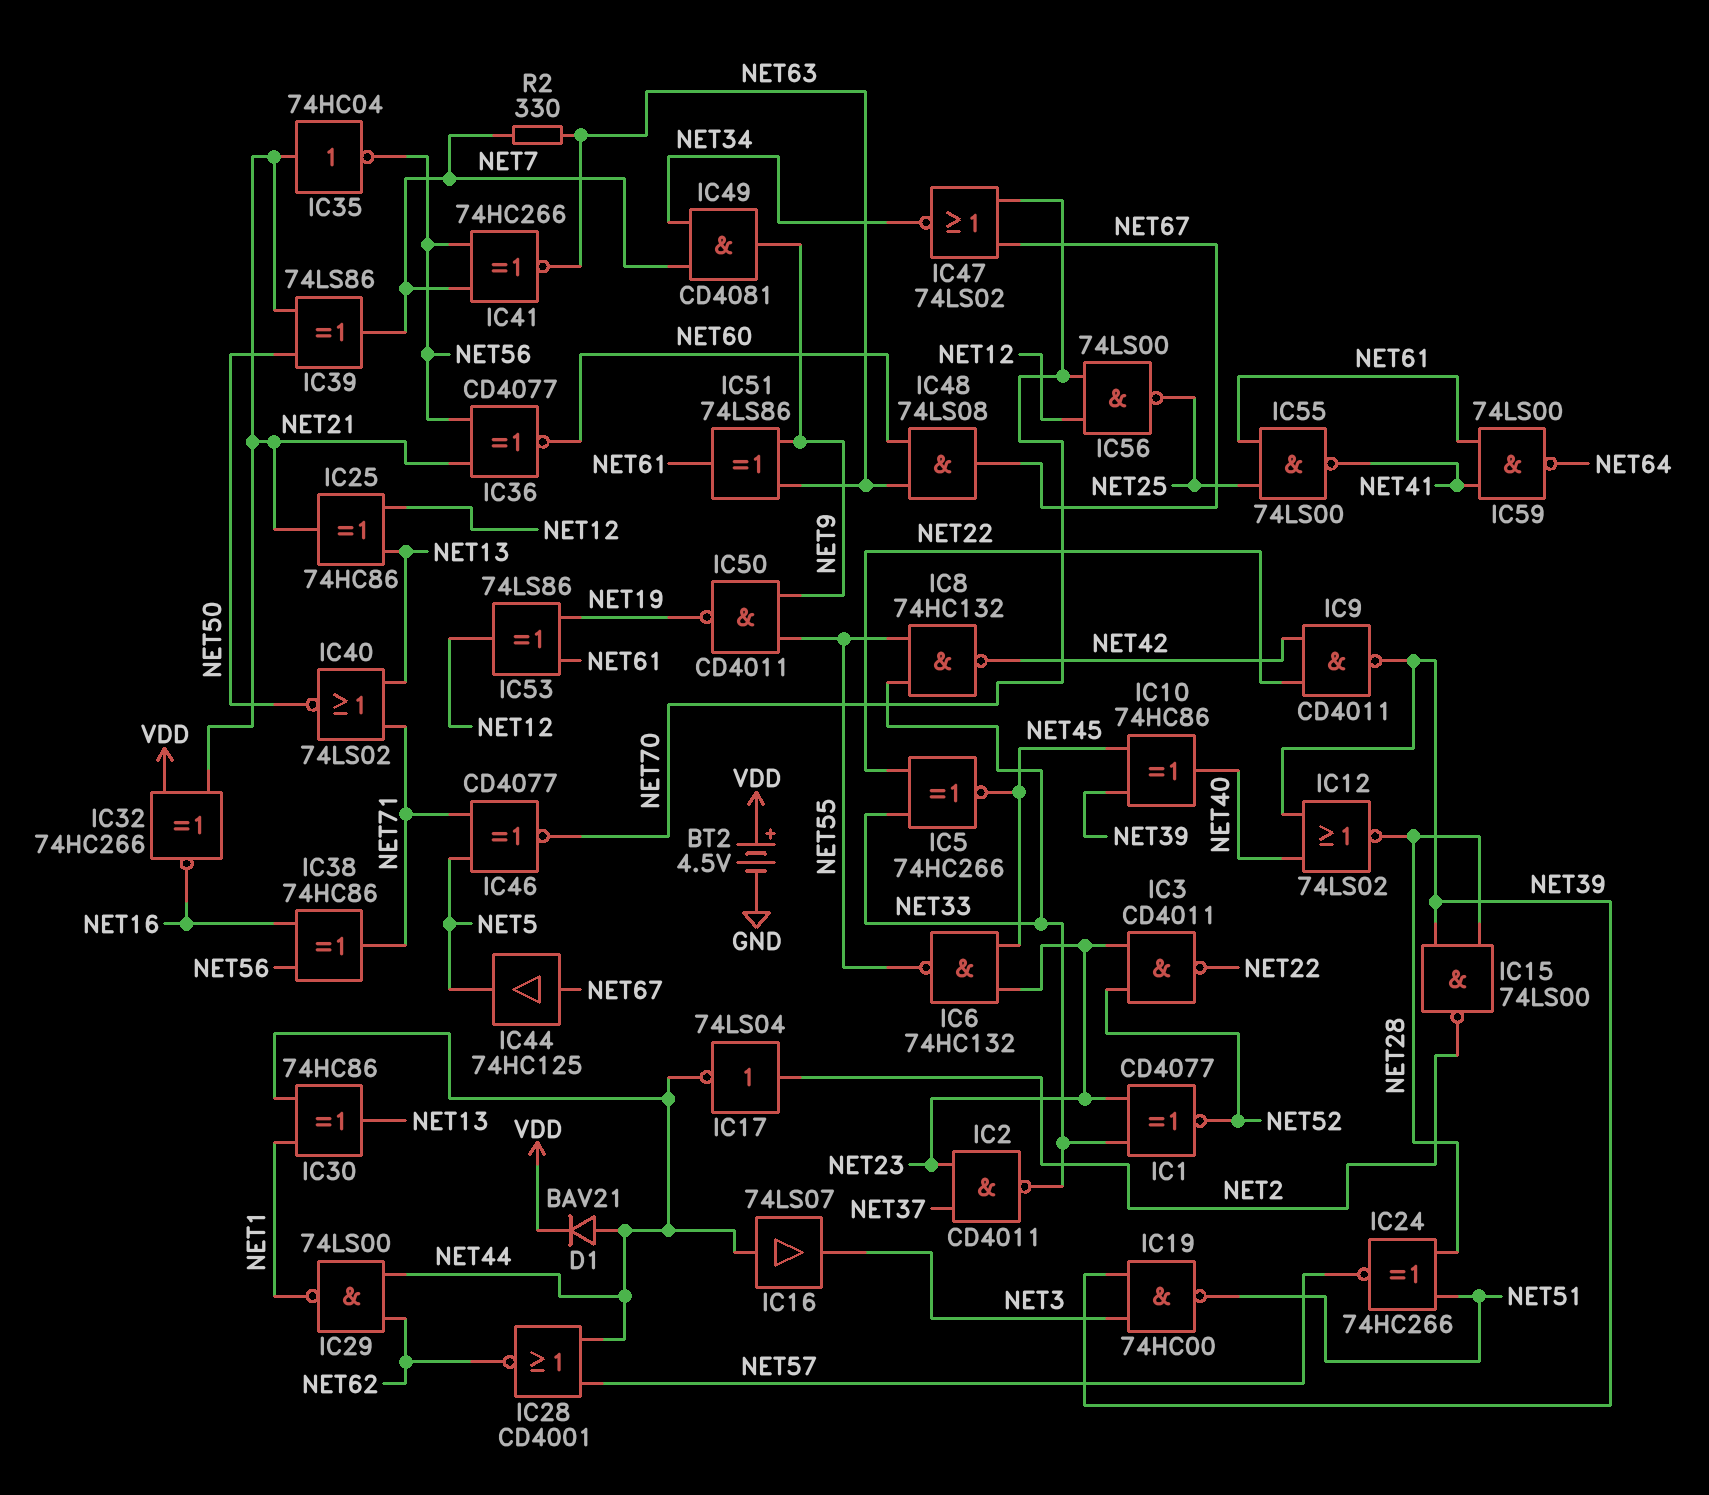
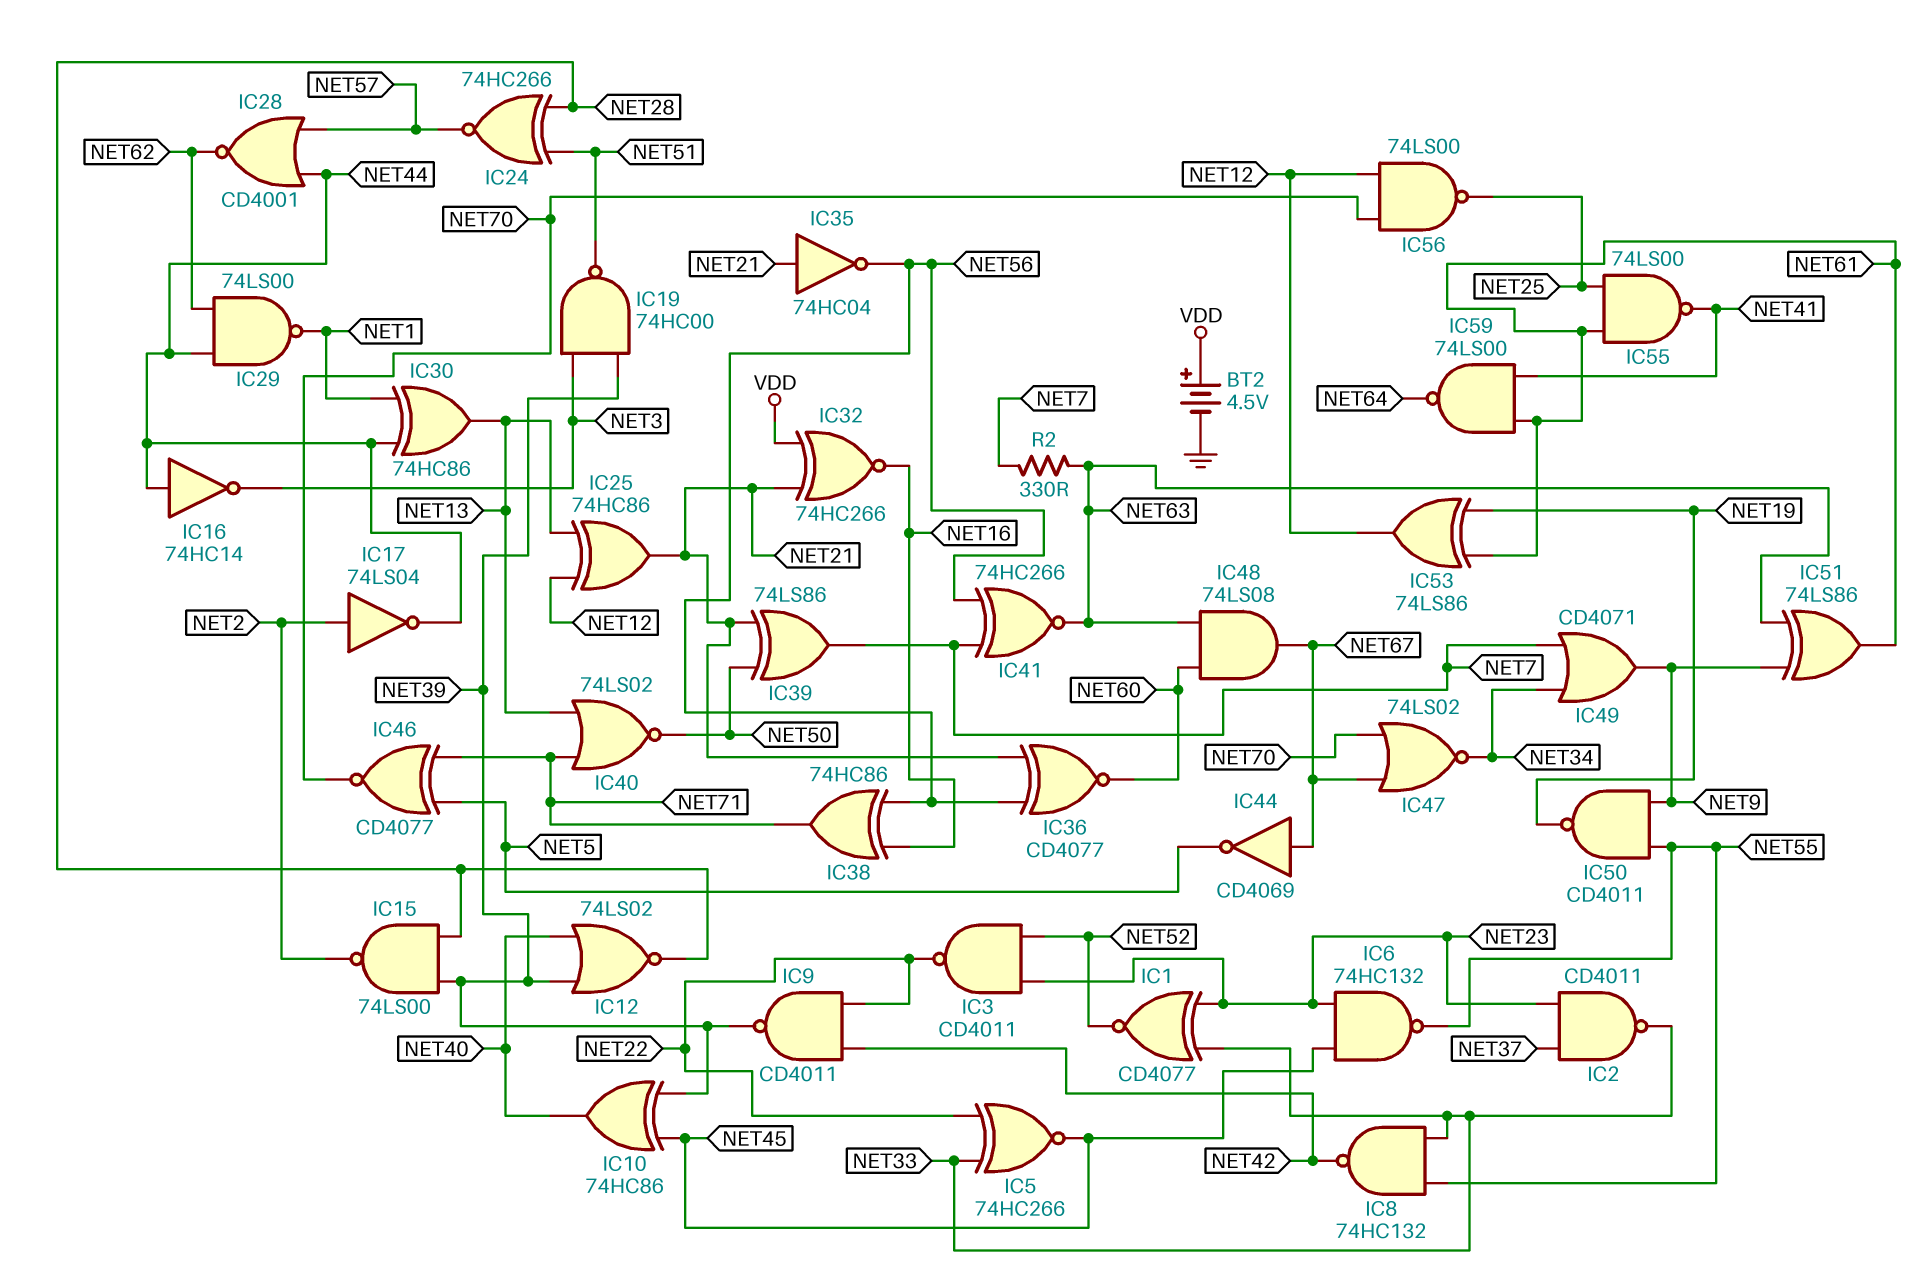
D1: diode BAV21 (A NET44, K VDD) -> none
IC16: buffer 74LS07 (in NET44, out NET3) -> NOT 74HC14 (in NET44, out NET3)
IC44: buffer 74HC125 (in NET67, out NET5) -> NOT CD4069 (in NET67, out NET5)
IC49: AND CD4081 (in NET7, in NET34, out NET9) -> OR CD4071 (in NET7, in NET34, out NET9)

